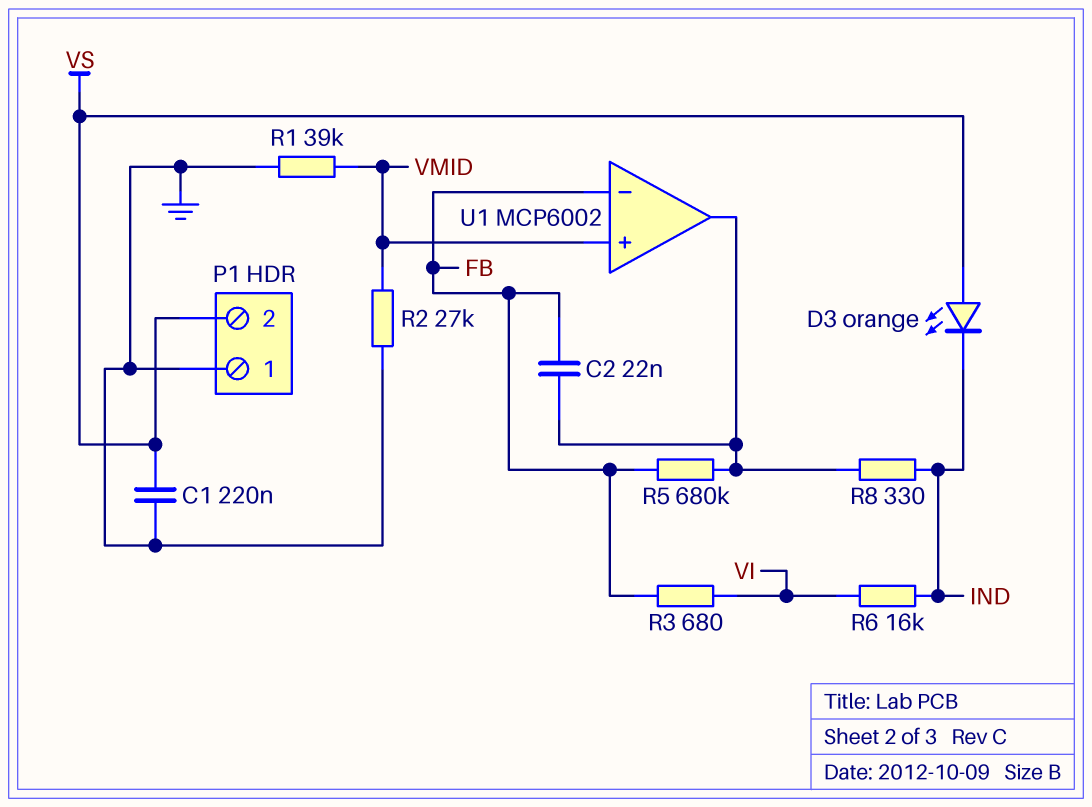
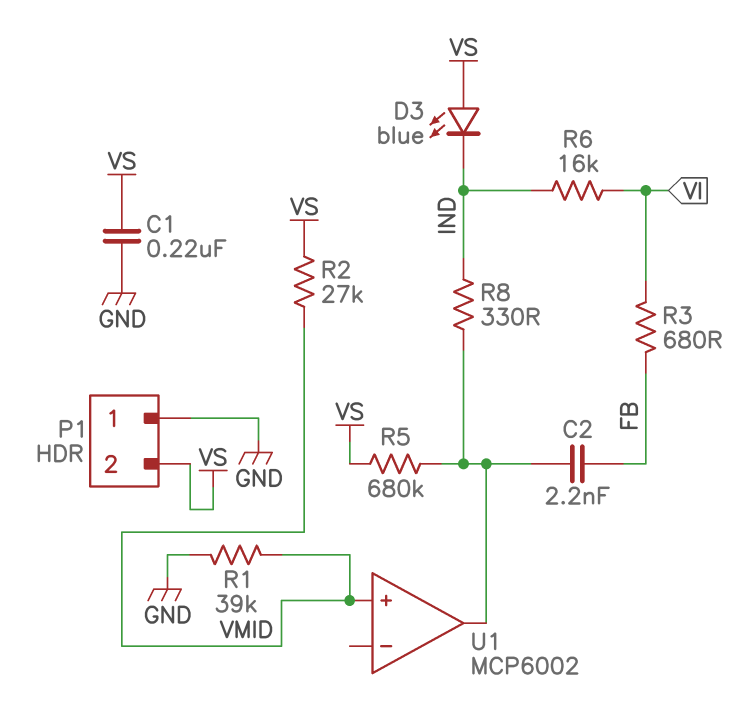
C2: 22nF (FB, U1/out) -> 2.2nF (FB, U1/out)
D3: LED orange (A VS, K IND) -> LED blue (A VS, K IND)
R2: 27k (GND, VMID) -> 27k (VMID, VS)
R5: 680k (FB, U1/out) -> 680k (U1/out, VS)
U1 pin in-: FB -> none

